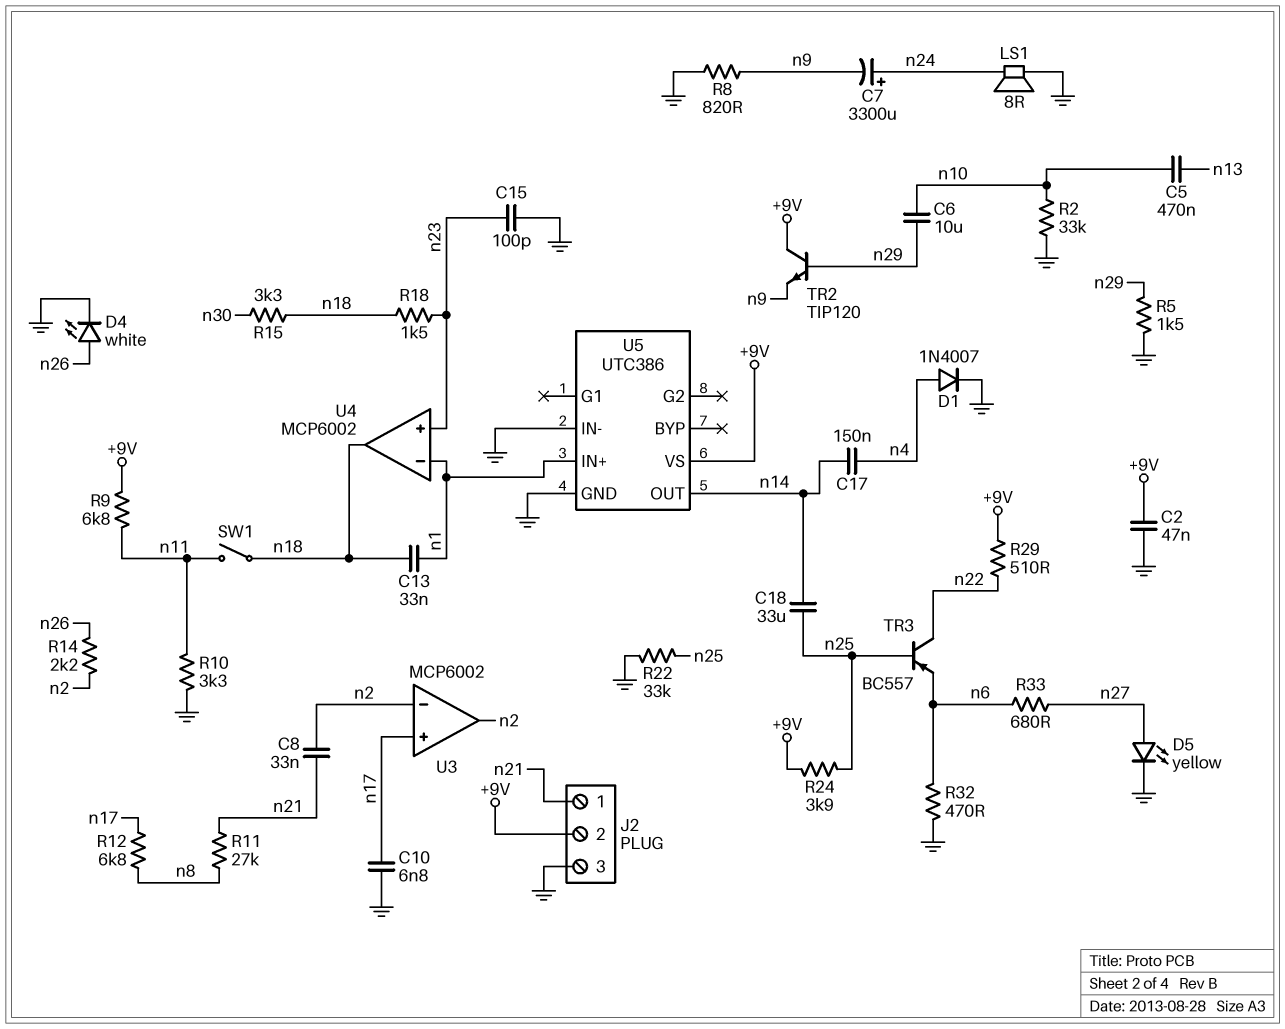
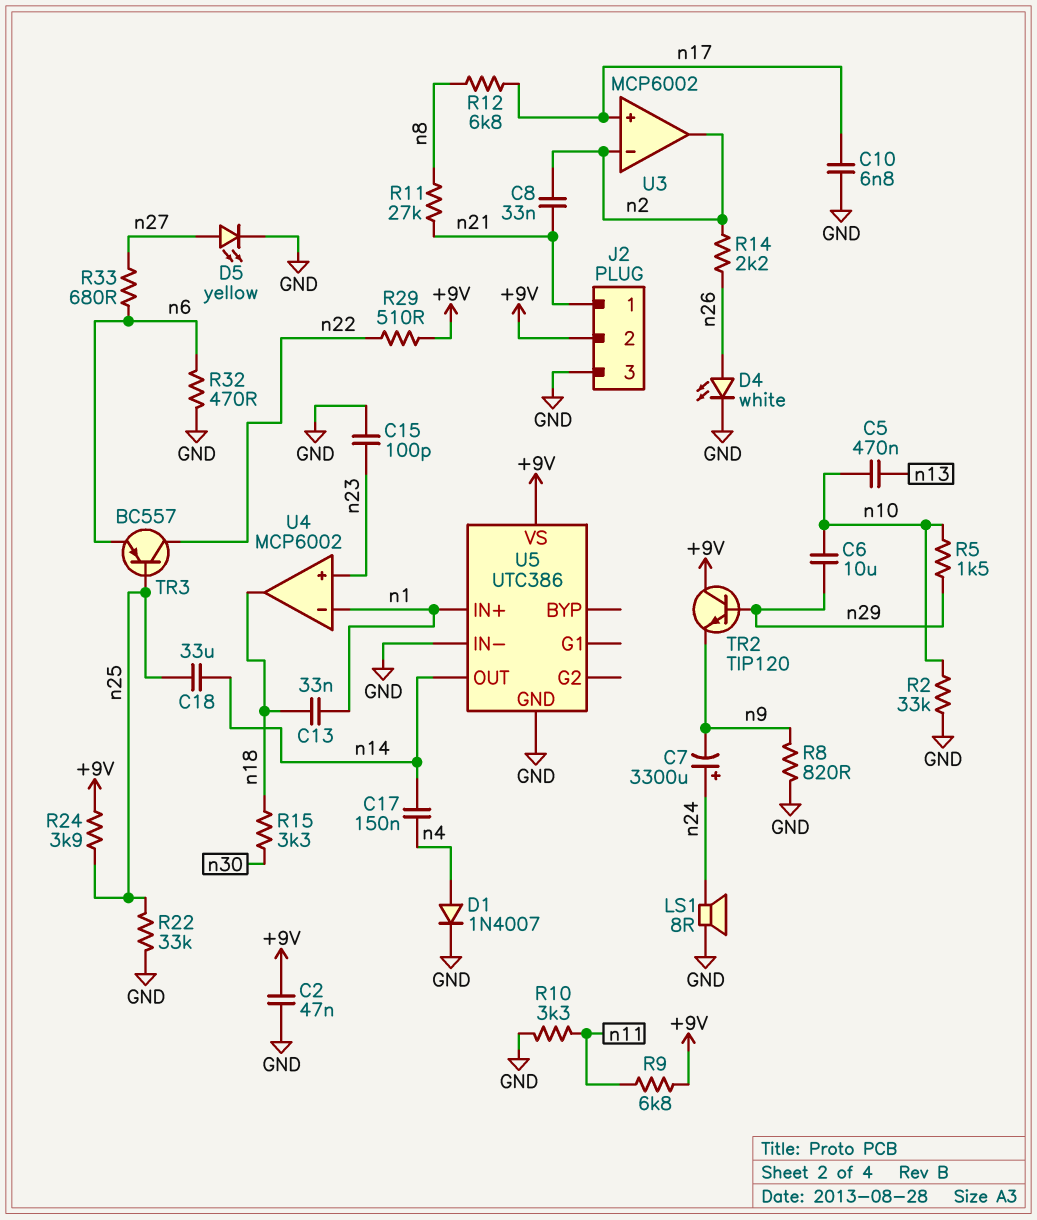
R5: 1.5k (GND, n29) -> 1.5k (n10, n29)
R18: 1.5k (n18, n23) -> none
SW1: switch (n11, n18) -> none

